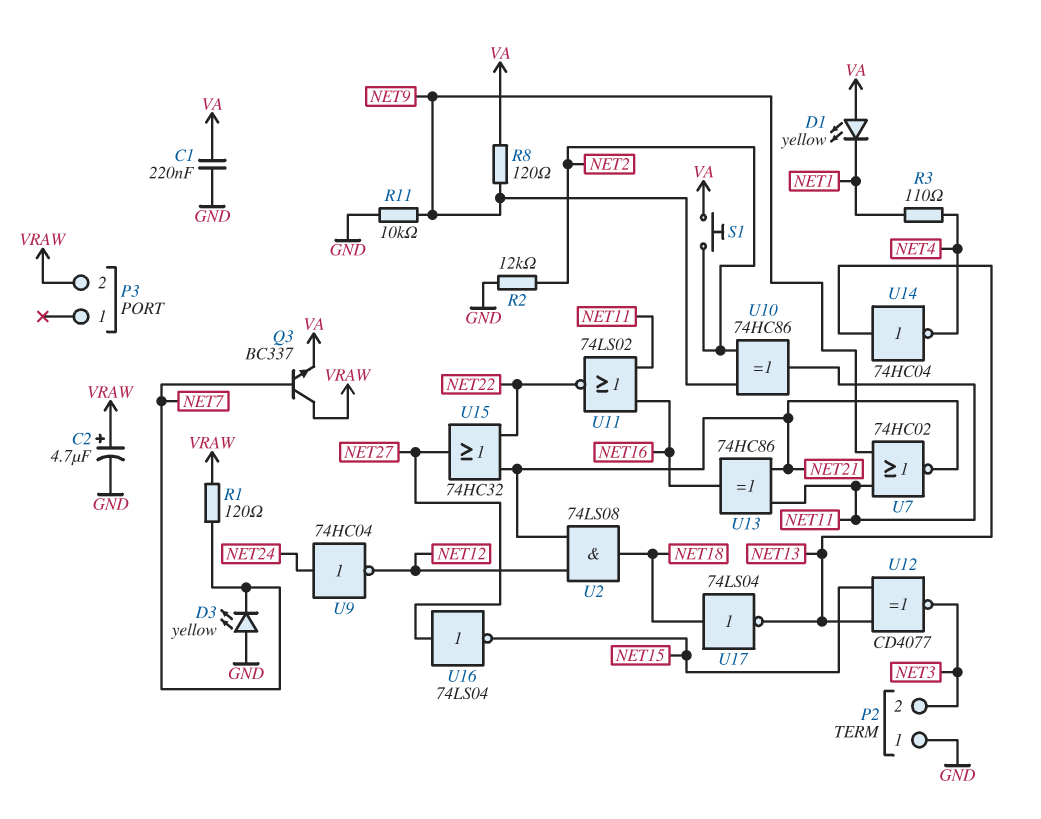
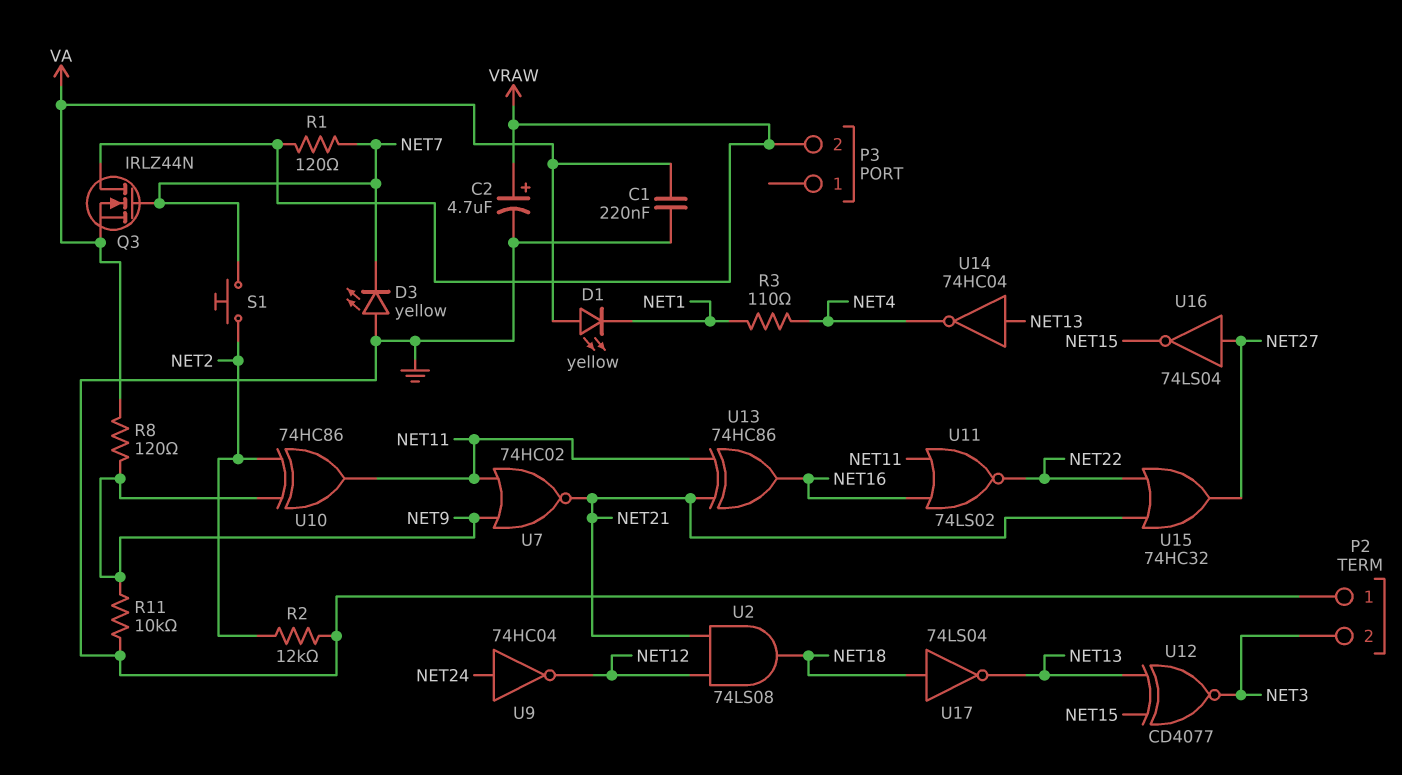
Q3: NPN BC337 (B NET7, C VRAW, E VA) -> NMOS IRLZ44N (G NET7, D VRAW, S VA)
S1: button (NET2, VA) -> button (NET2, NET7)

